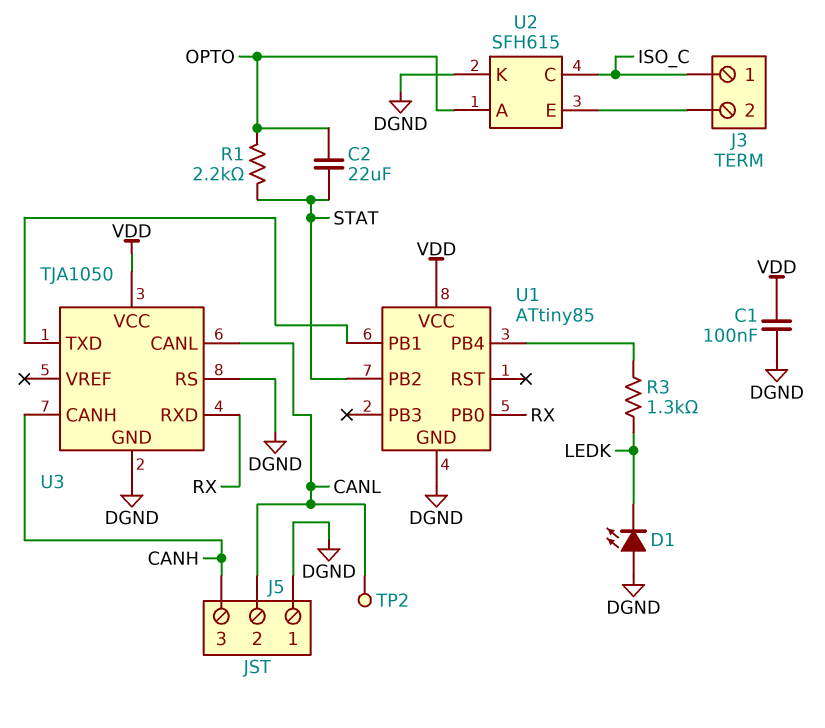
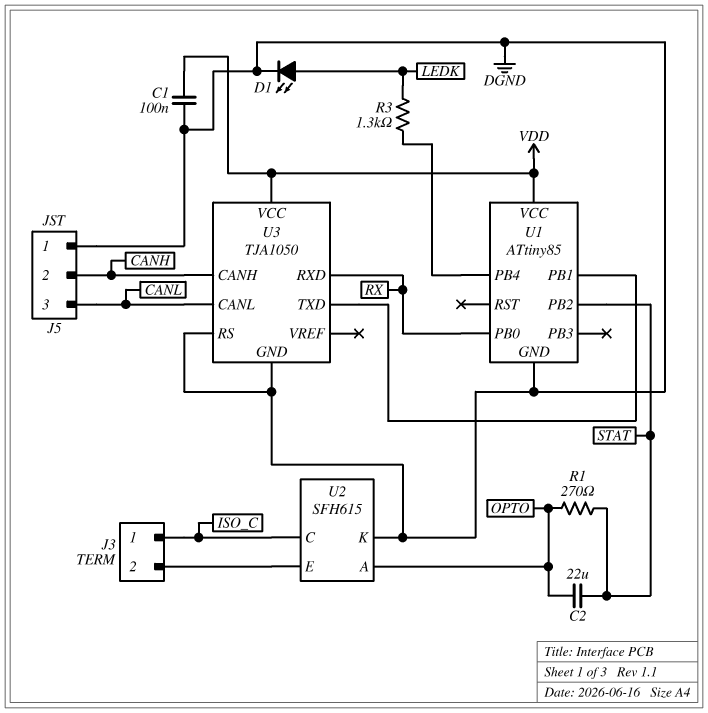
D1: LED (A DGND, K LEDK) -> LED (A LEDK, K DGND)
J5 pin 2: CANL -> CANH
J5 pin 3: CANH -> CANL
R1: 2.2k (OPTO, STAT) -> 270 (OPTO, STAT)
TP2: test point (CANL) -> none

